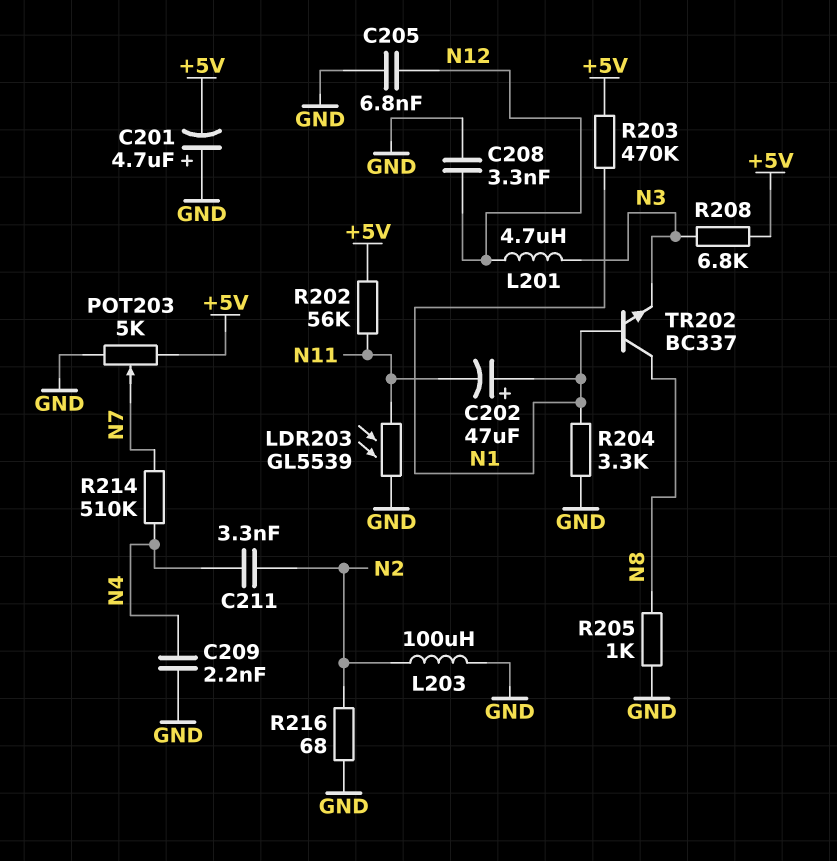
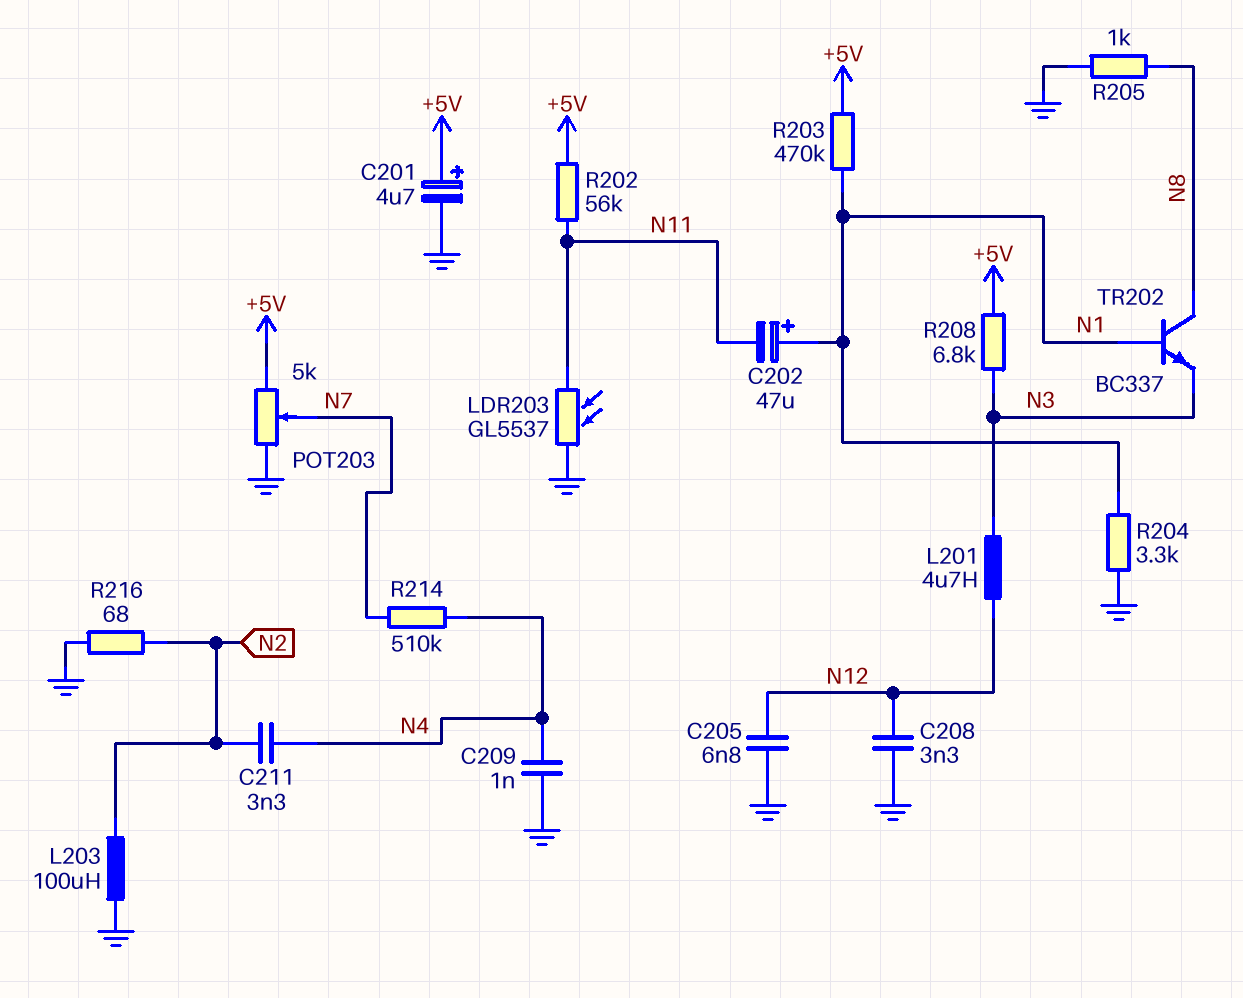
C201: 4.7uF (plus GND, minus +5V) -> 4.7uF (plus +5V, minus GND)
C209: 2.2nF (GND, N4) -> 1nF (GND, N4)
LDR203: GL5539 (GND, N11) -> GL5537 (GND, N11)

